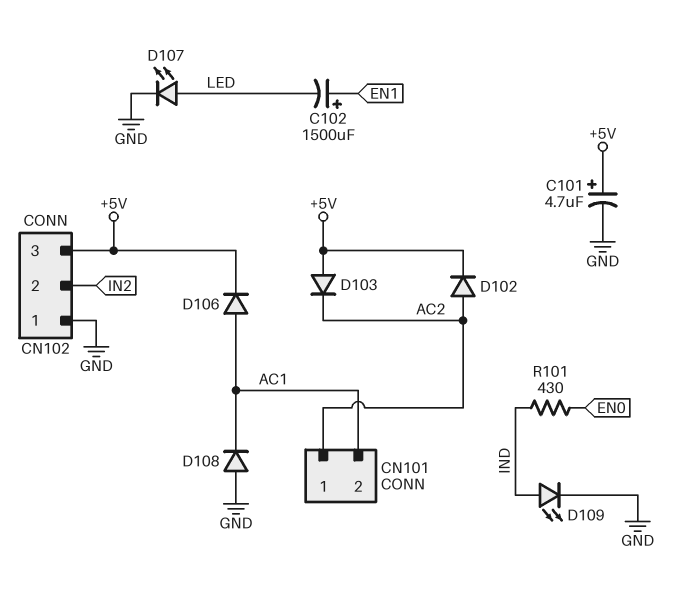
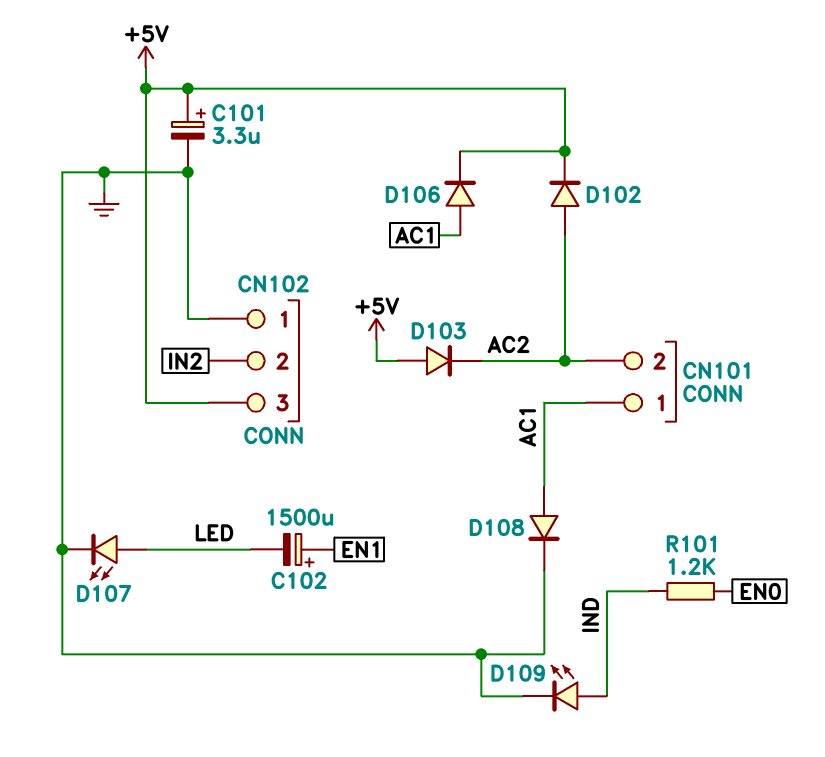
C101: 4.7uF (plus +5V, minus GND) -> 3.3uF (plus +5V, minus GND)
CN101 pin 1: AC2 -> AC1
CN101 pin 2: AC1 -> AC2
D108: diode (A GND, K AC1) -> diode (A AC1, K GND)
R101: 430 (EN0, IND) -> 1.2k (EN0, IND)

